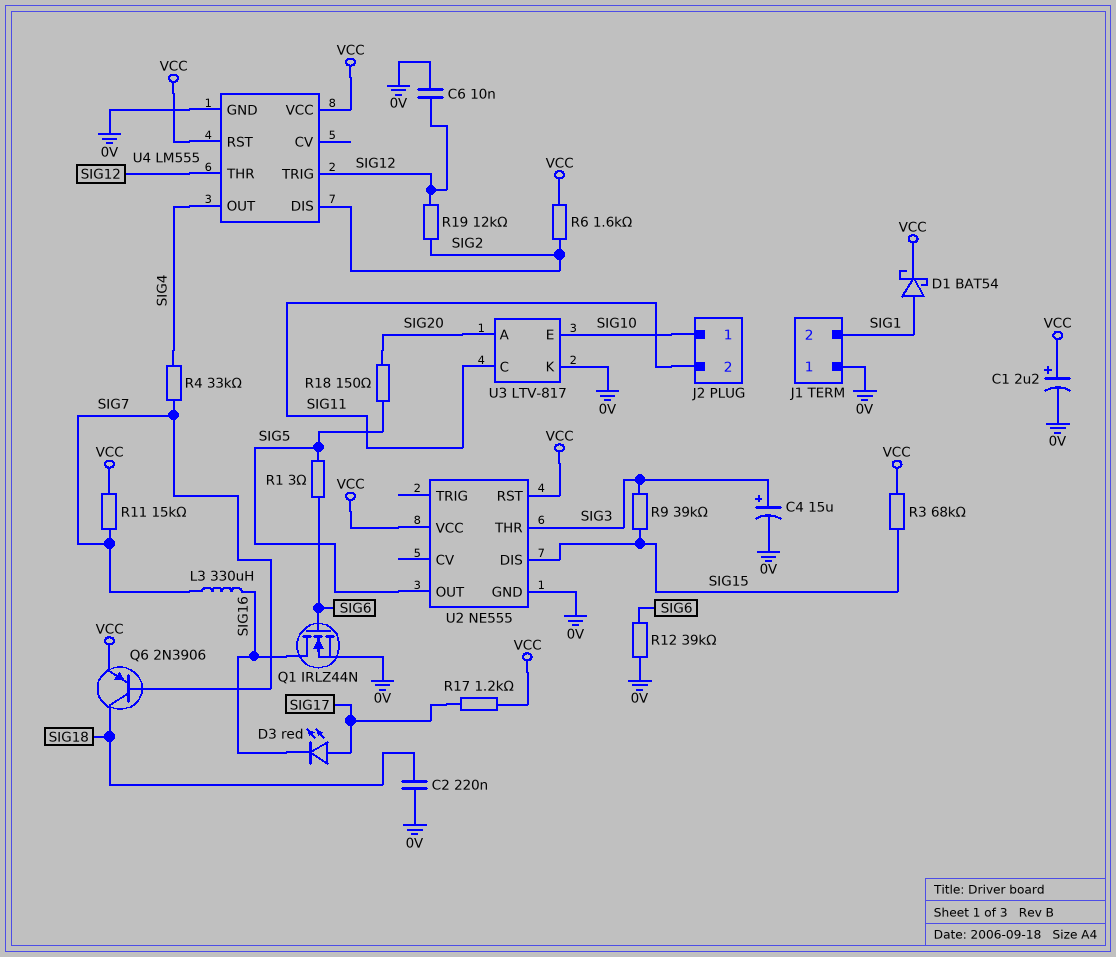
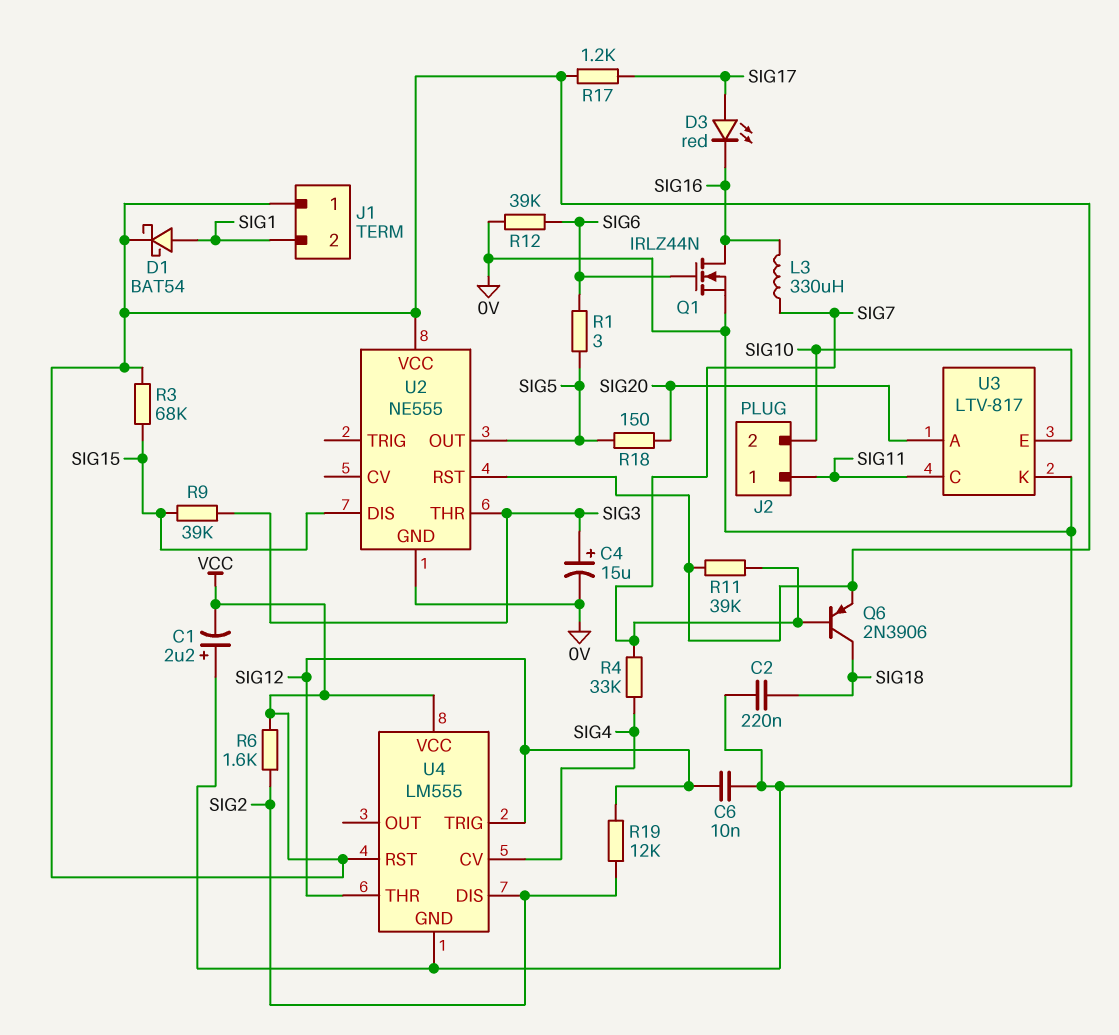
C1: 2.2uF (plus VCC, minus 0V) -> 2.2uF (plus 0V, minus VCC)
J1 pin 1: 0V -> VCC
J2 pin 1: SIG10 -> SIG11
J2 pin 2: SIG11 -> SIG10
R11: 15k (SIG7, VCC) -> 39k (SIG7, VCC)
U4 pin CV: none -> SIG4
U4 pin OUT: SIG4 -> none

